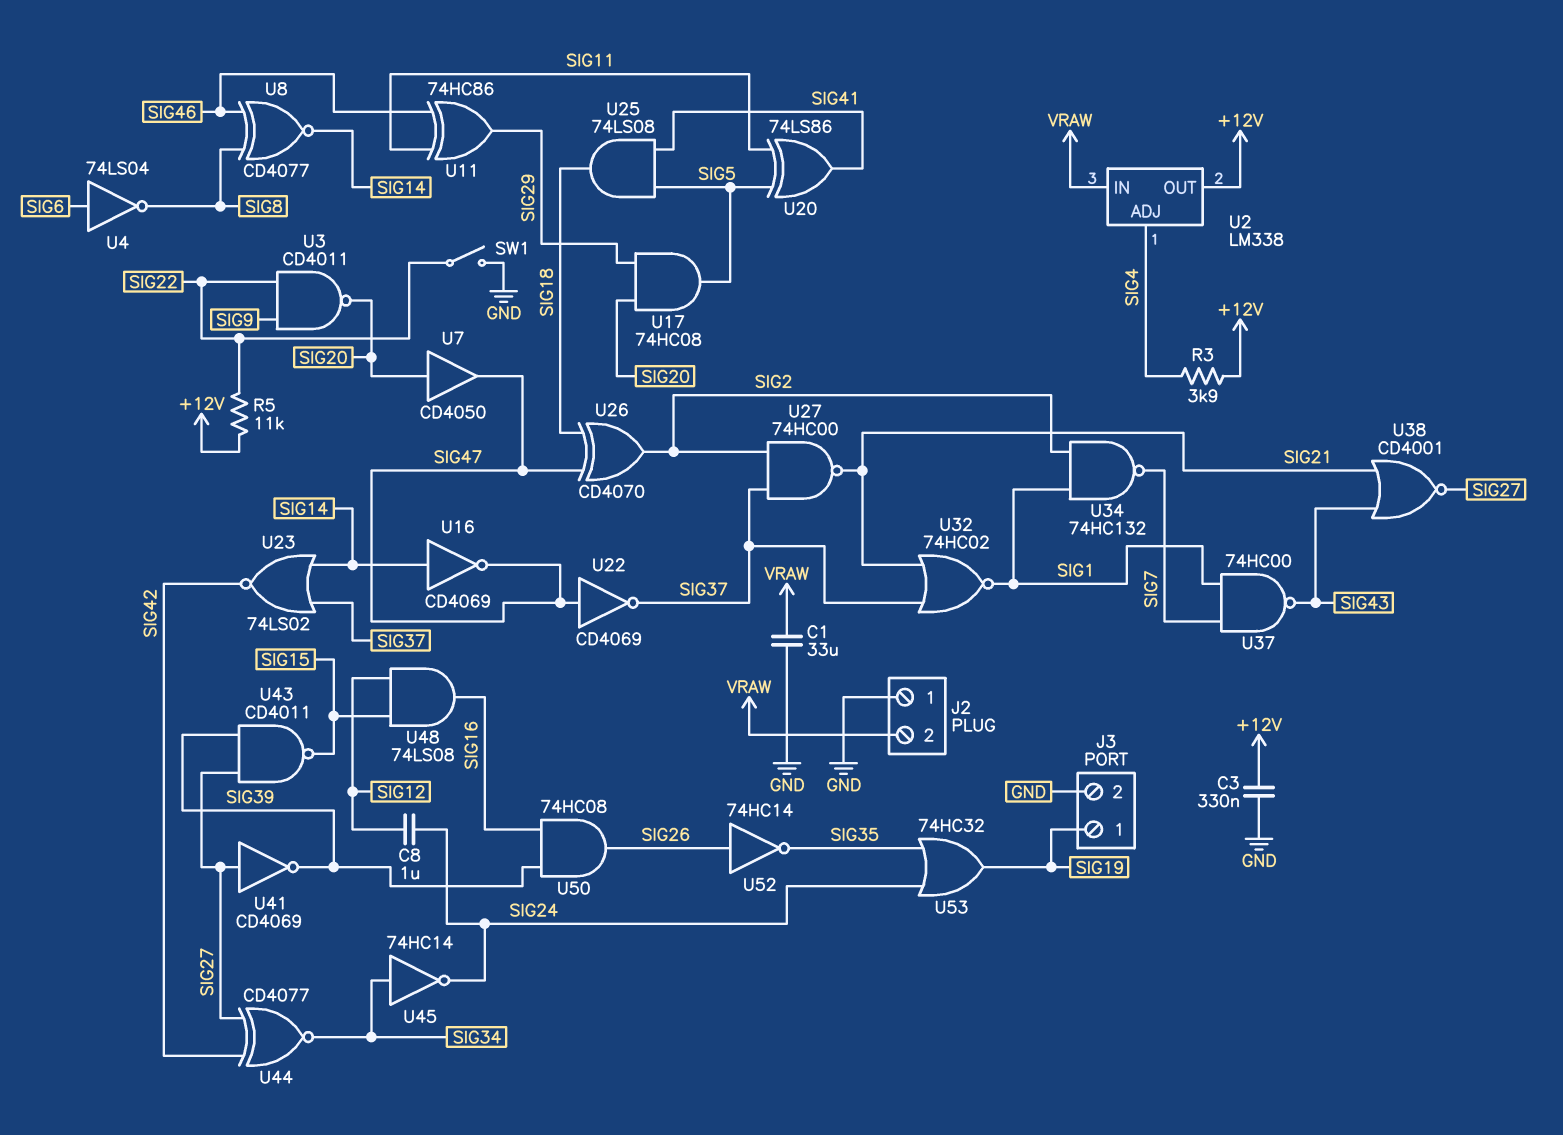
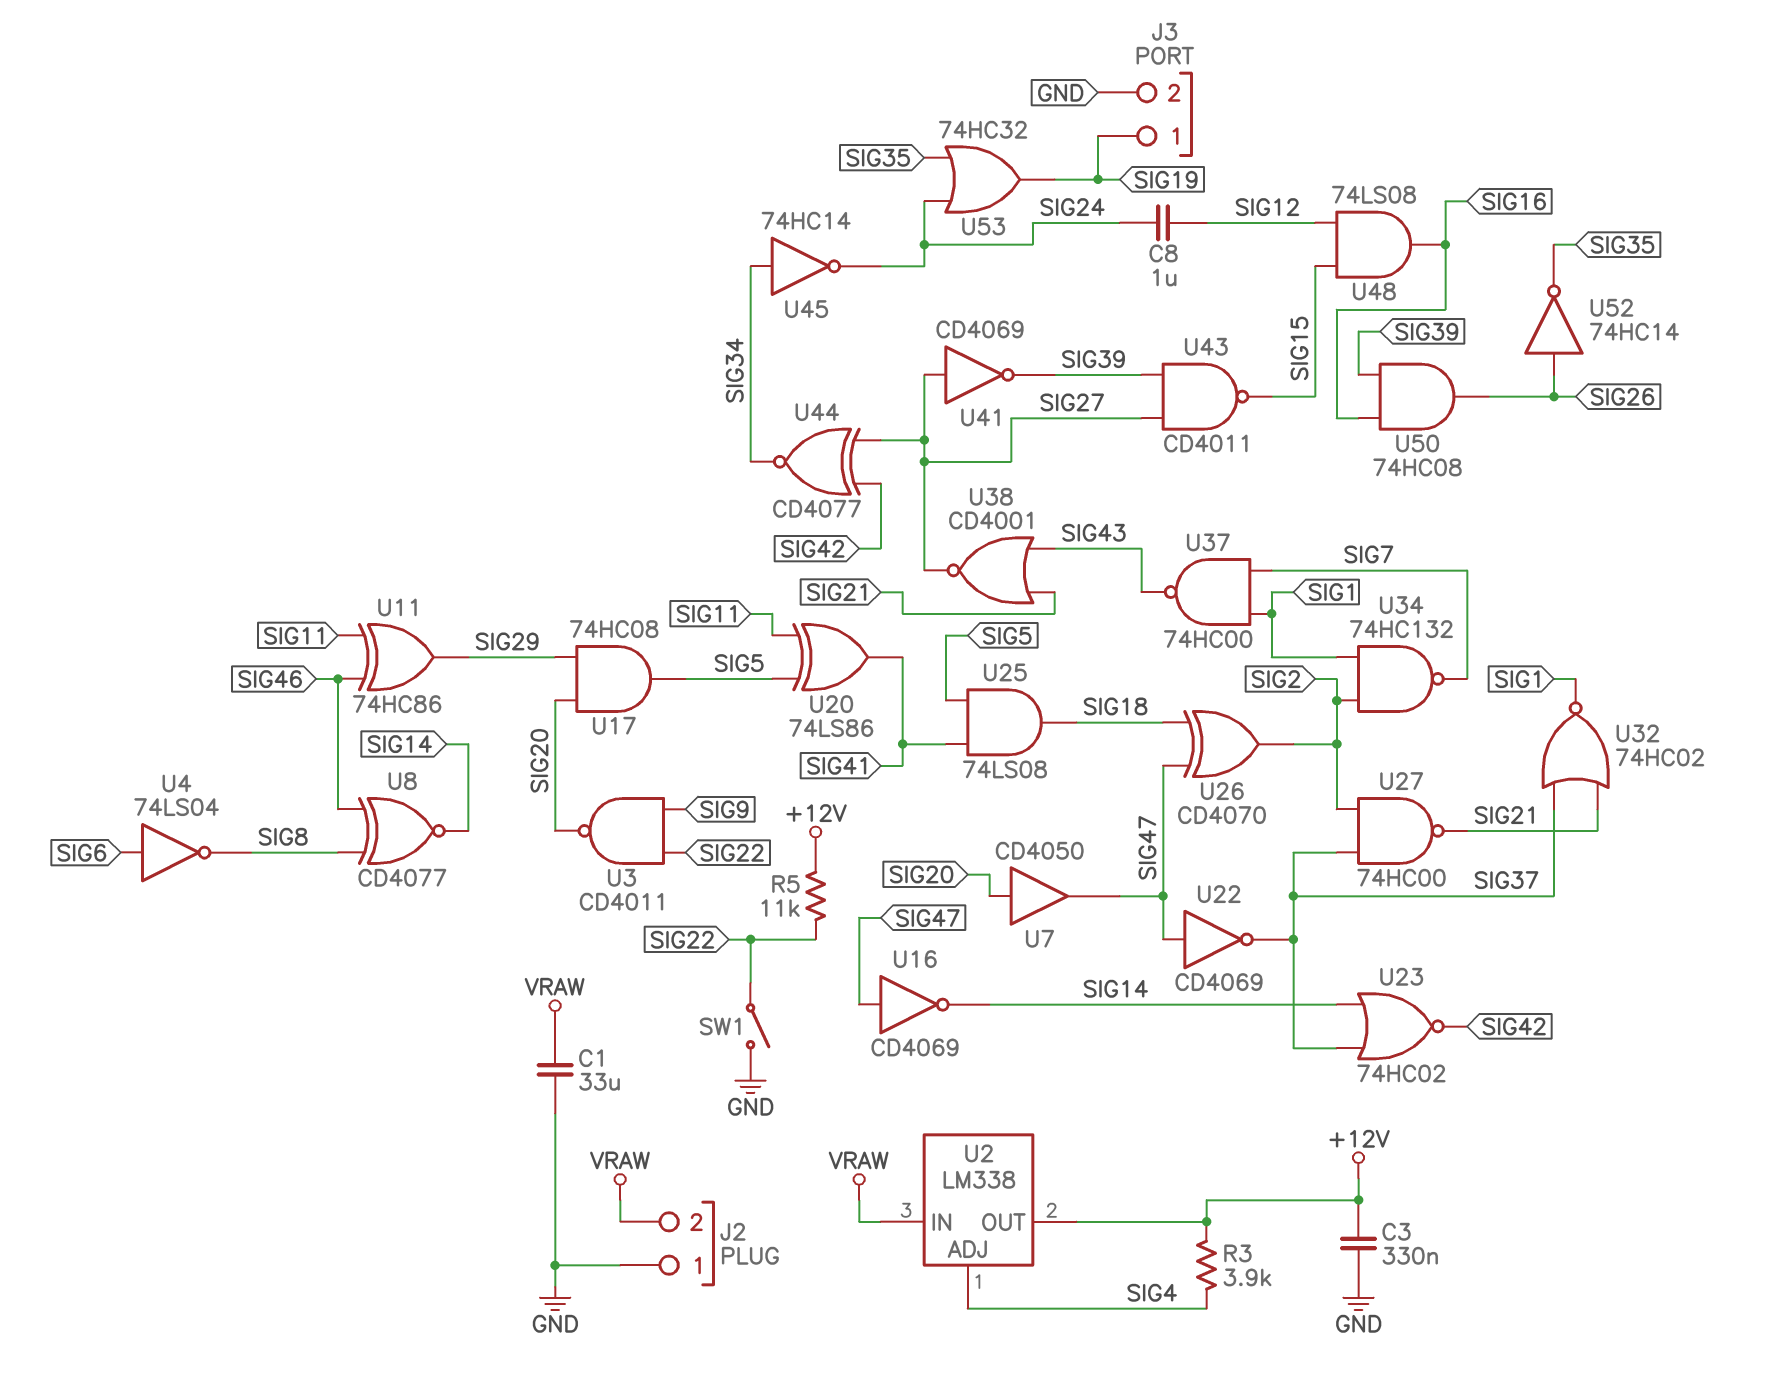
U16: NOT CD4069 (in SIG14, out SIG47) -> NOT CD4069 (in SIG47, out SIG14)
U23: NOR 74LS02 (in SIG14, in SIG37, out SIG42) -> NOR 74HC02 (in SIG14, in SIG37, out SIG42)

